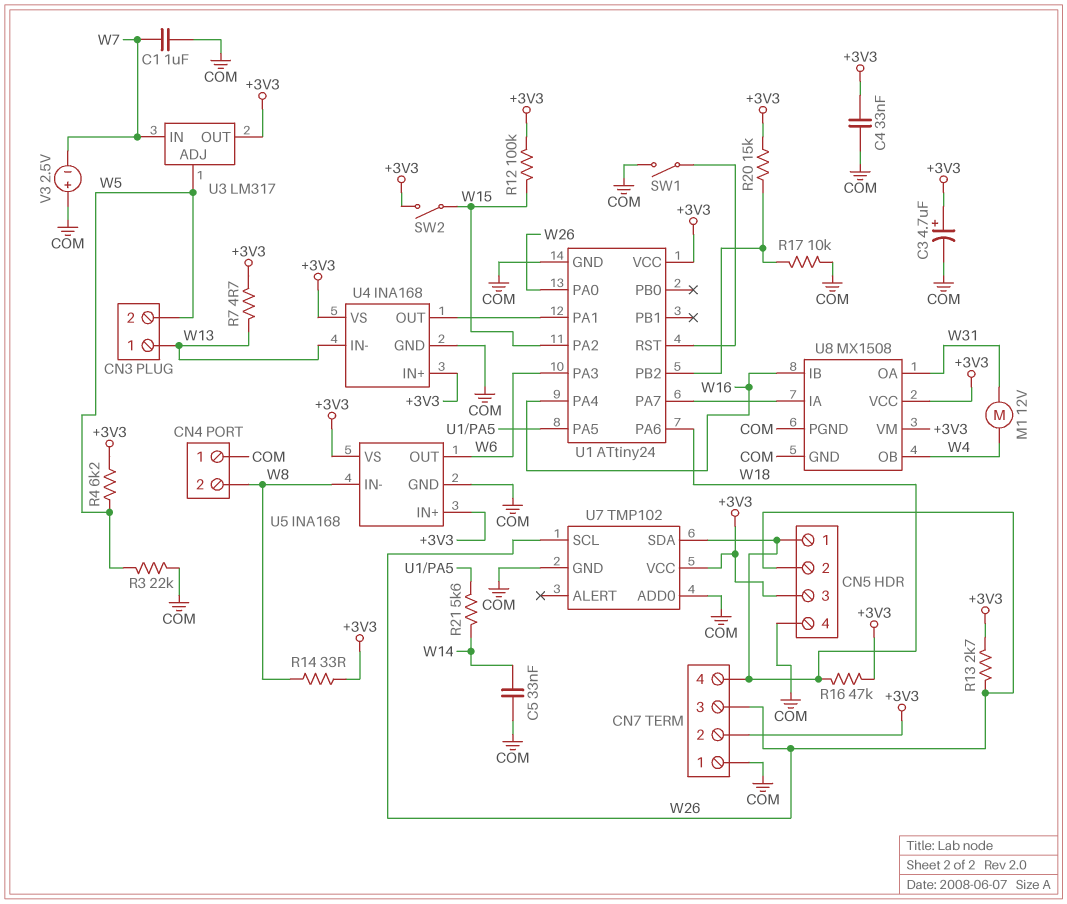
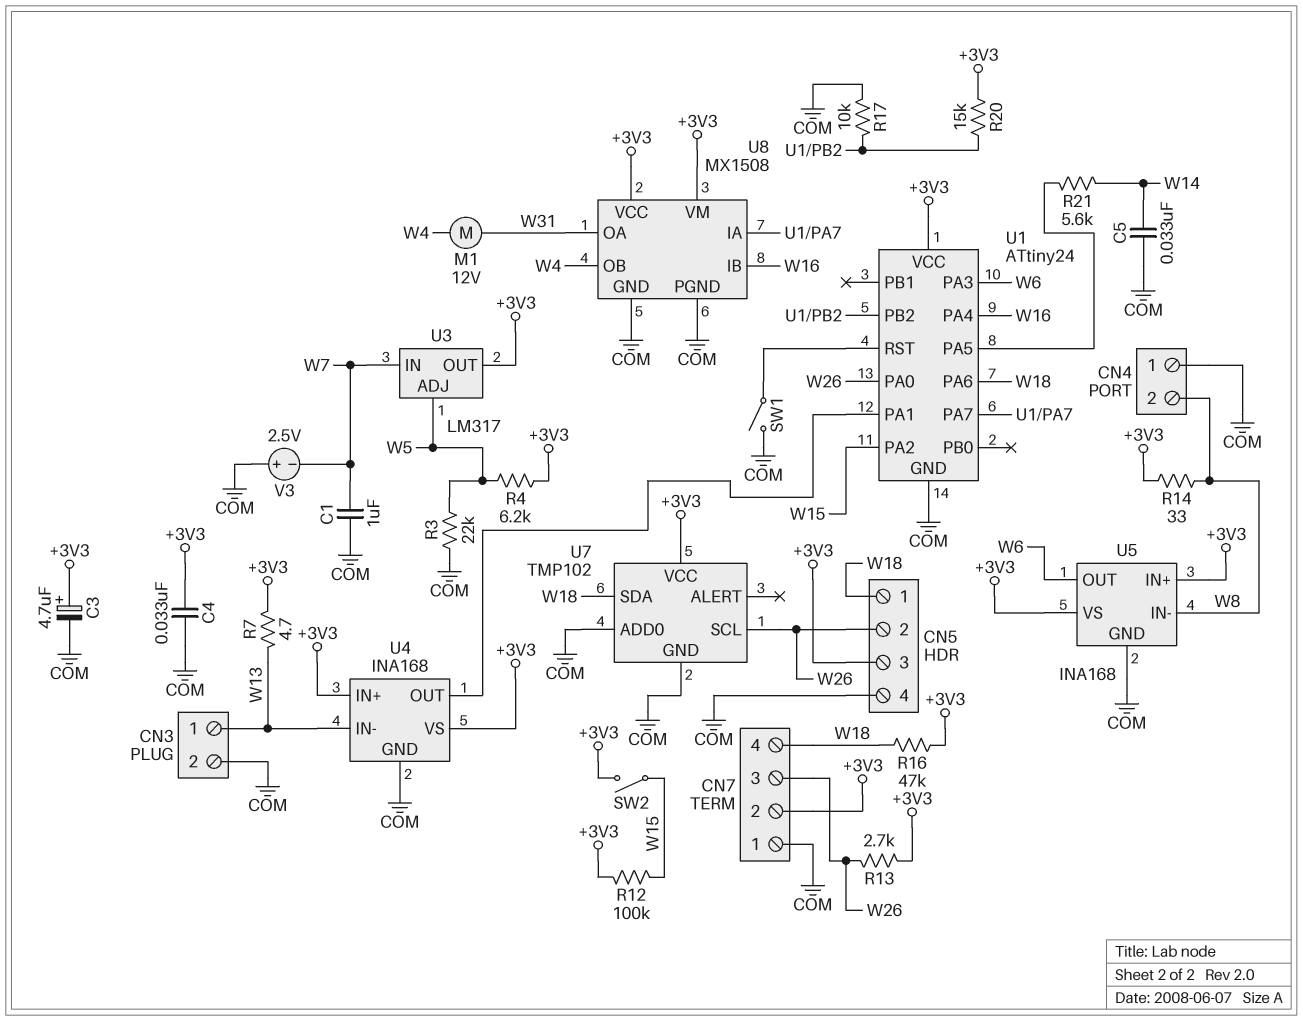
CN3 pin 2: W5 -> COM

